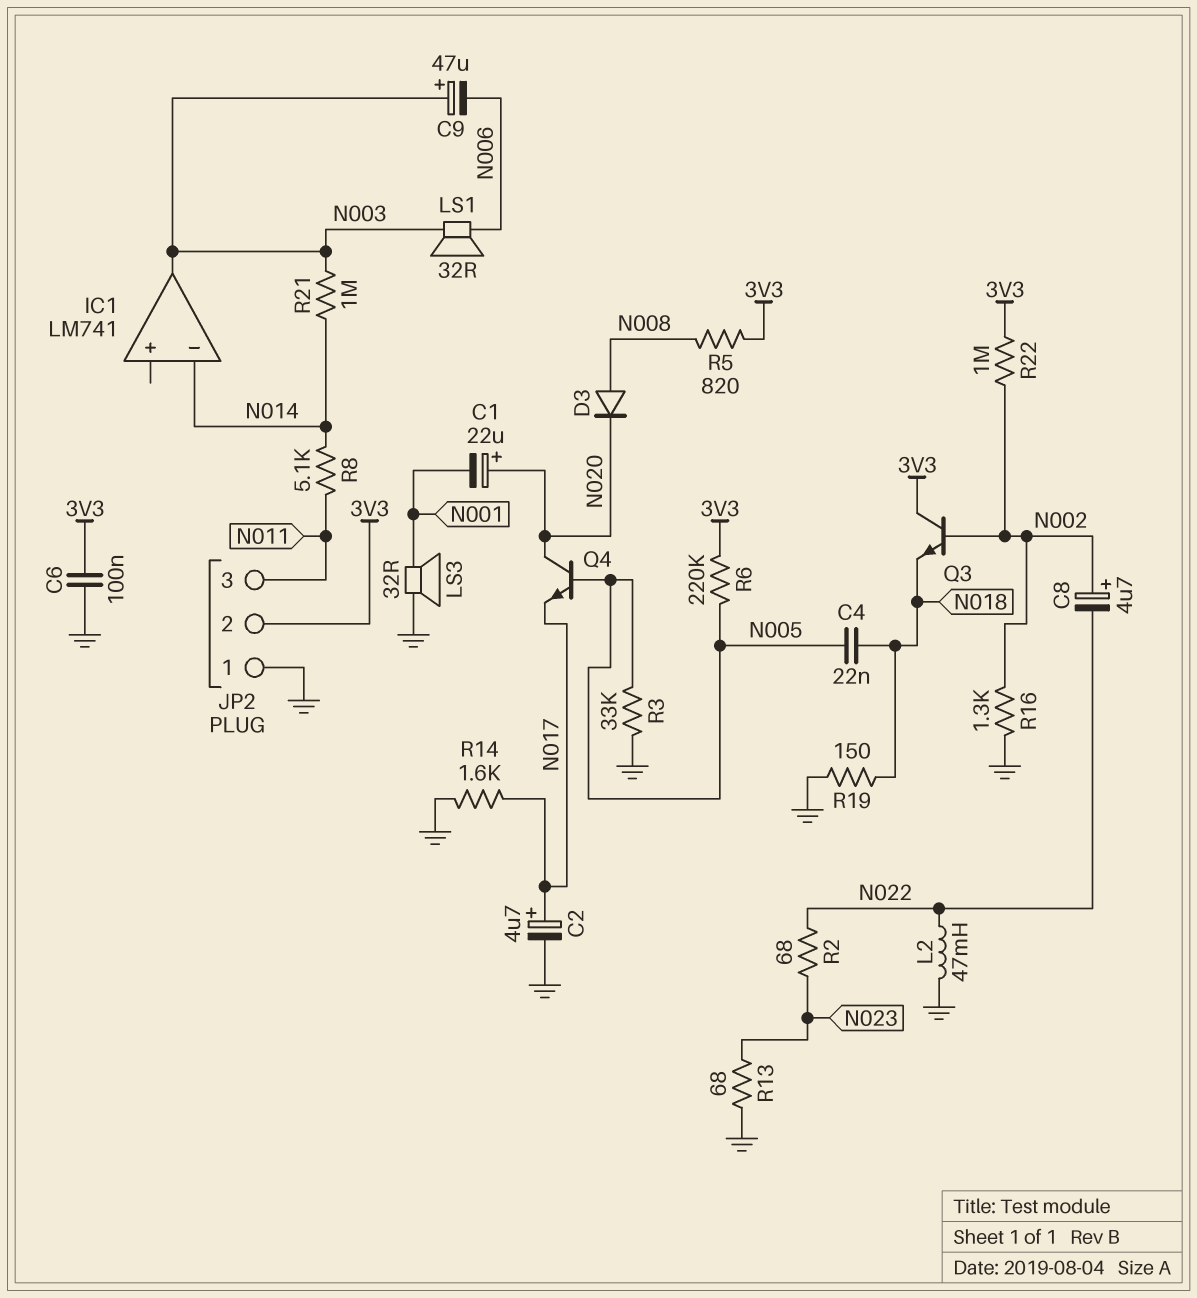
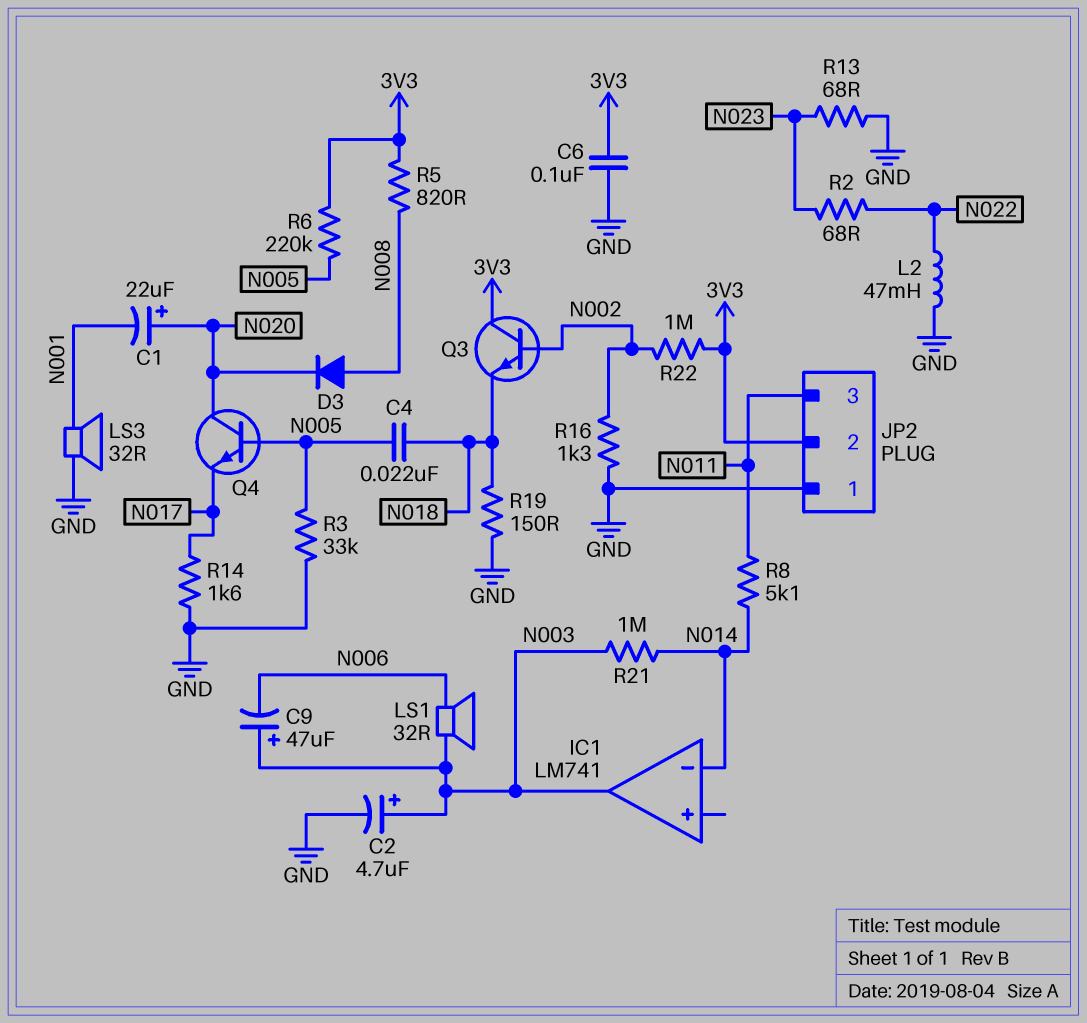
C2: 4.7uF (plus N017, minus GND) -> 4.7uF (plus N003, minus GND)
C8: 4.7uF (plus N002, minus N022) -> none

